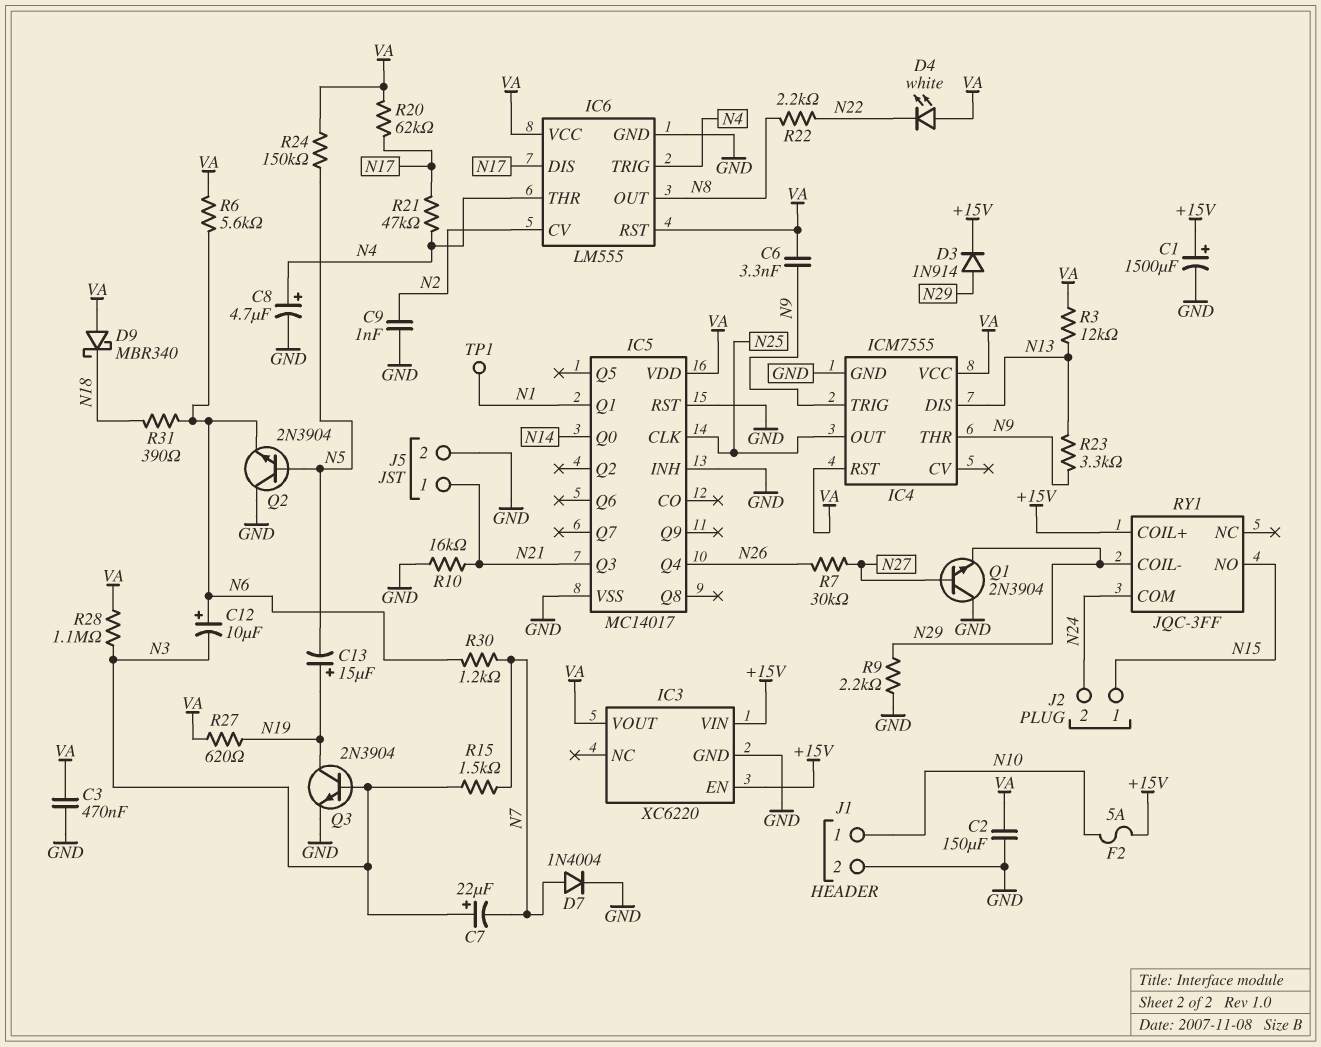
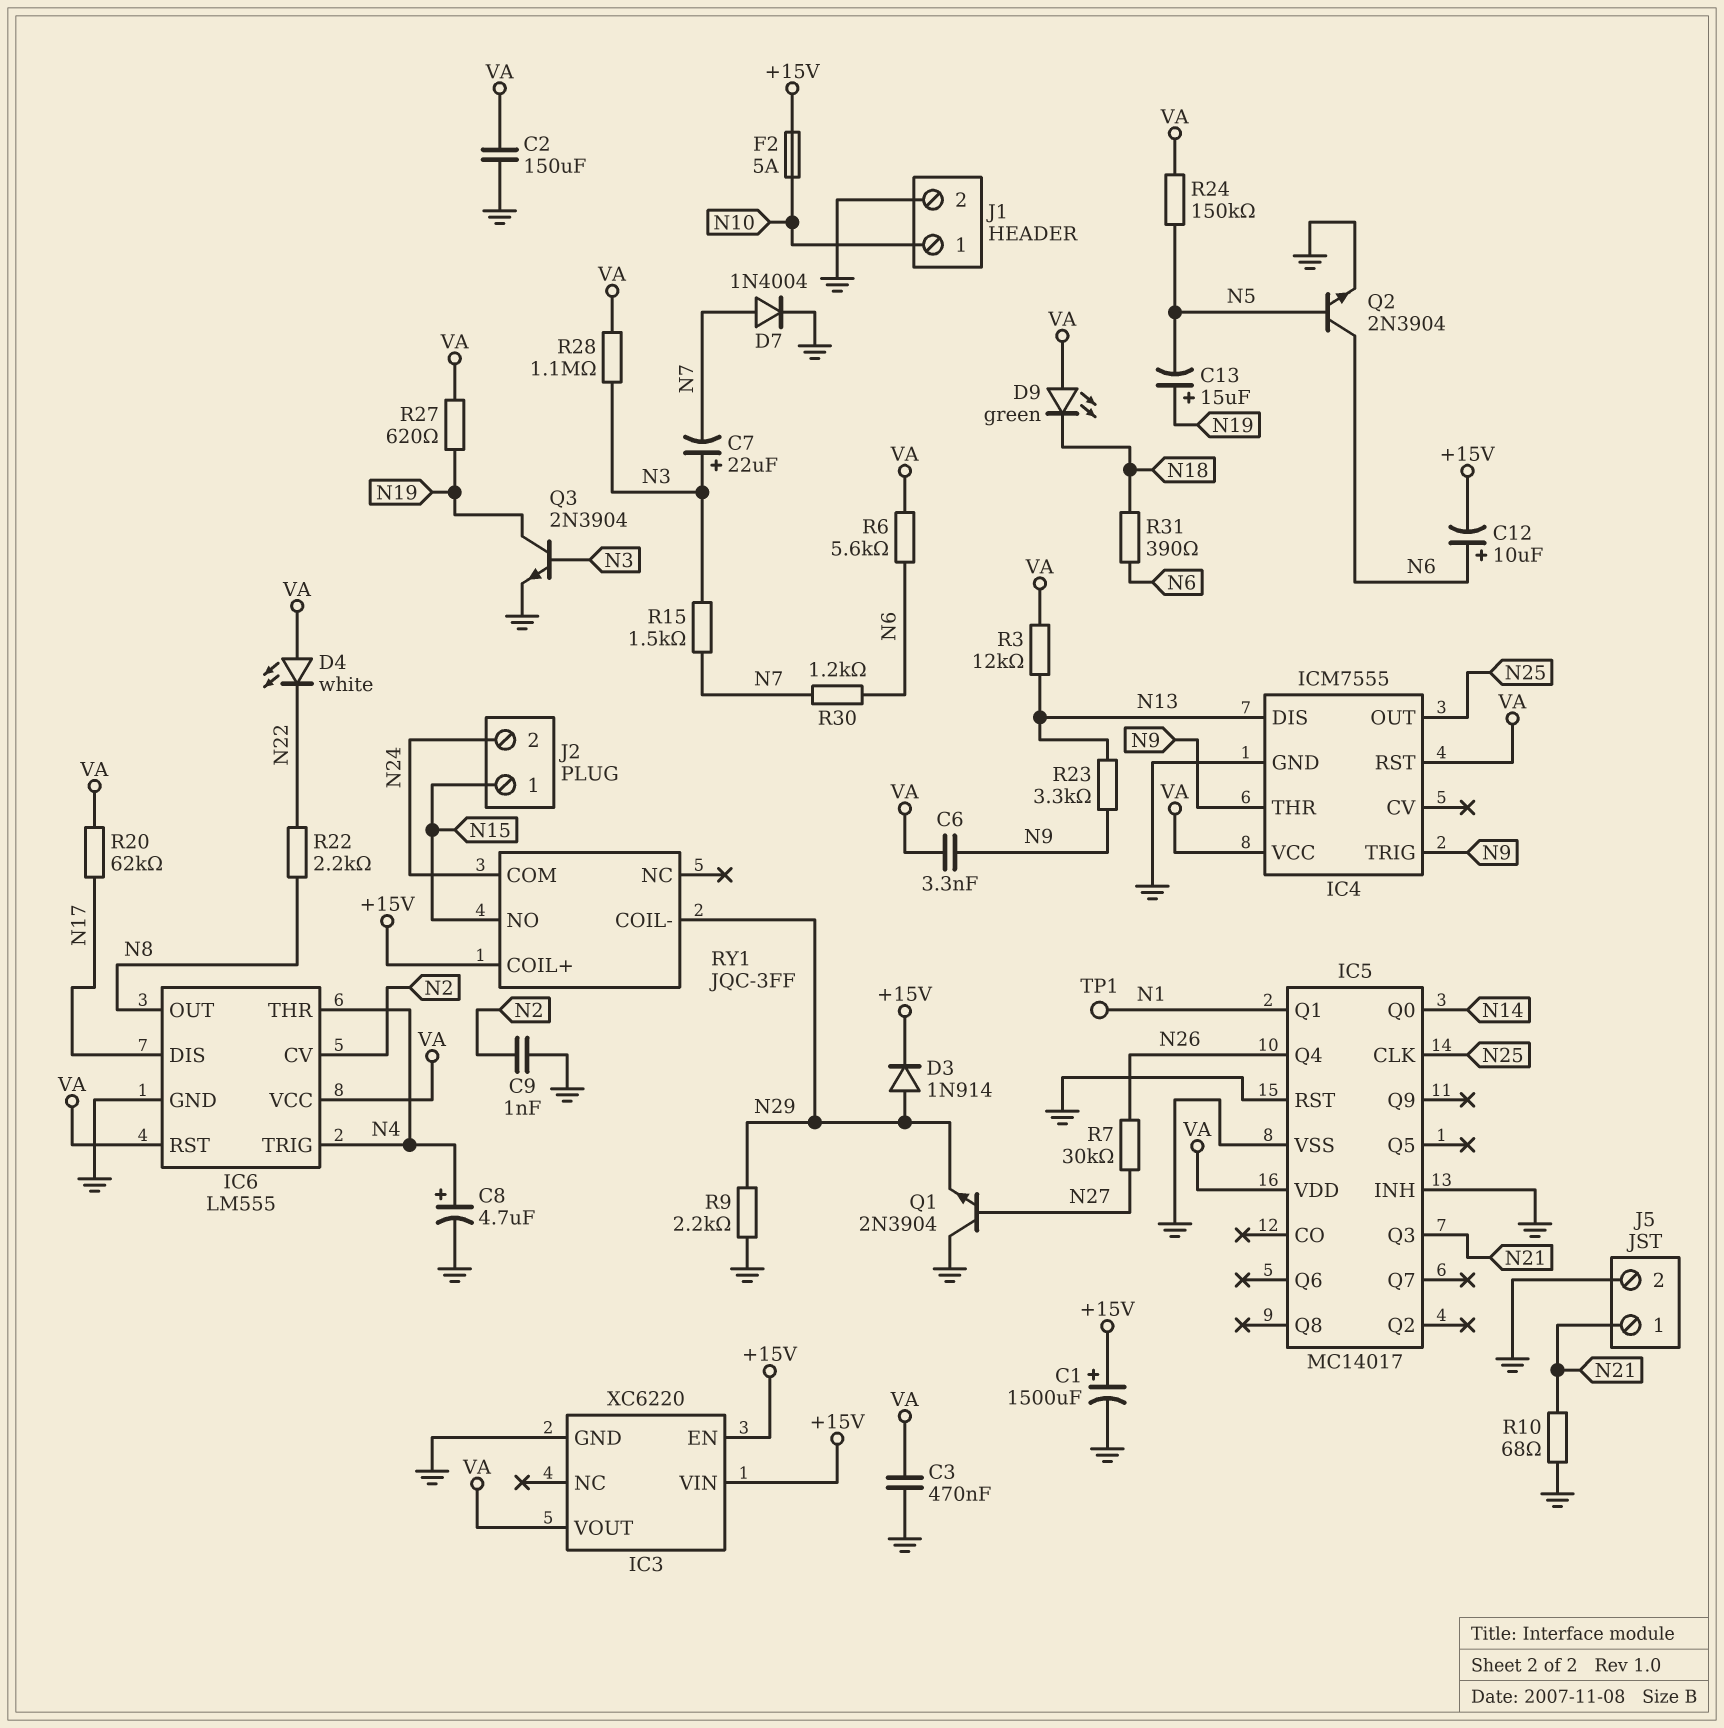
C12: 10uF (plus N6, minus N3) -> 10uF (plus N6, minus +15V)
D9: schottky MBR340 (A VA, K N18) -> LED green (A VA, K N18)
Q2: NPN 2N3904 (B N5, C GND, E N6) -> NPN 2N3904 (B N5, C N6, E GND)
R10: 16k (GND, N21) -> 68 (GND, N21)
R21: 47k (N4, N17) -> none

